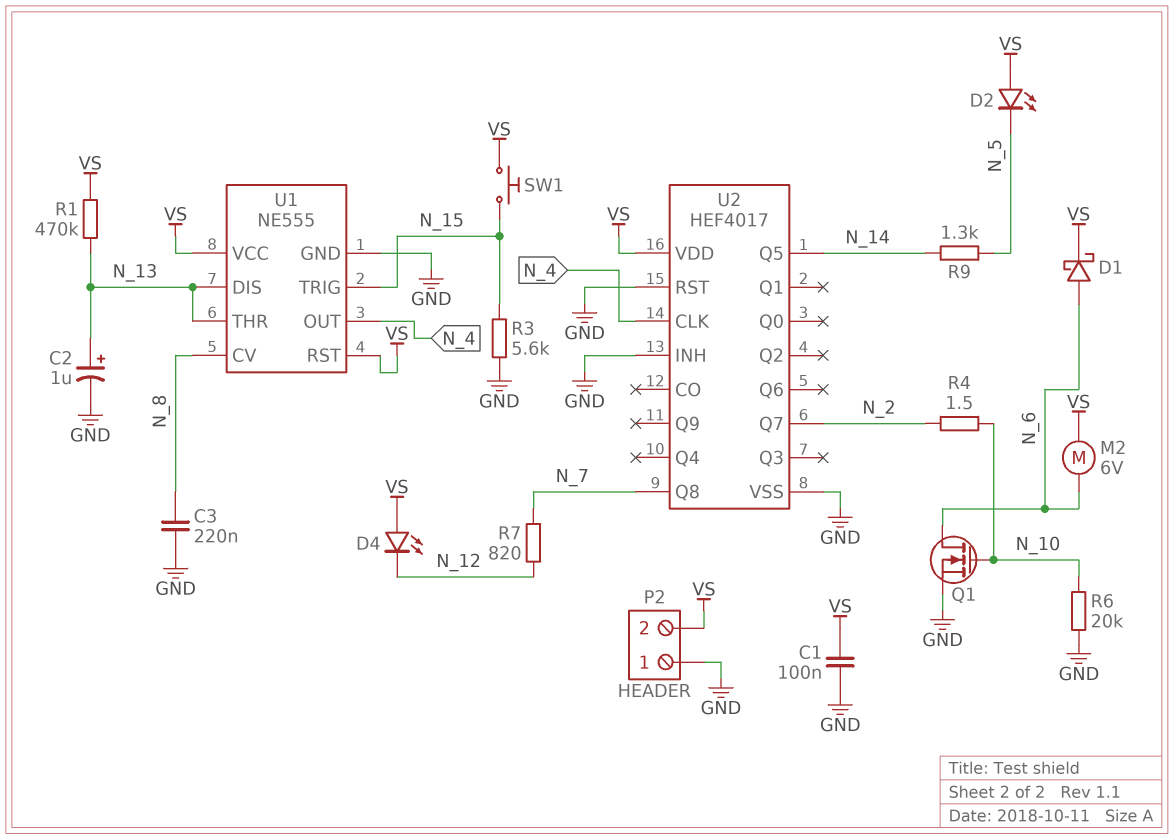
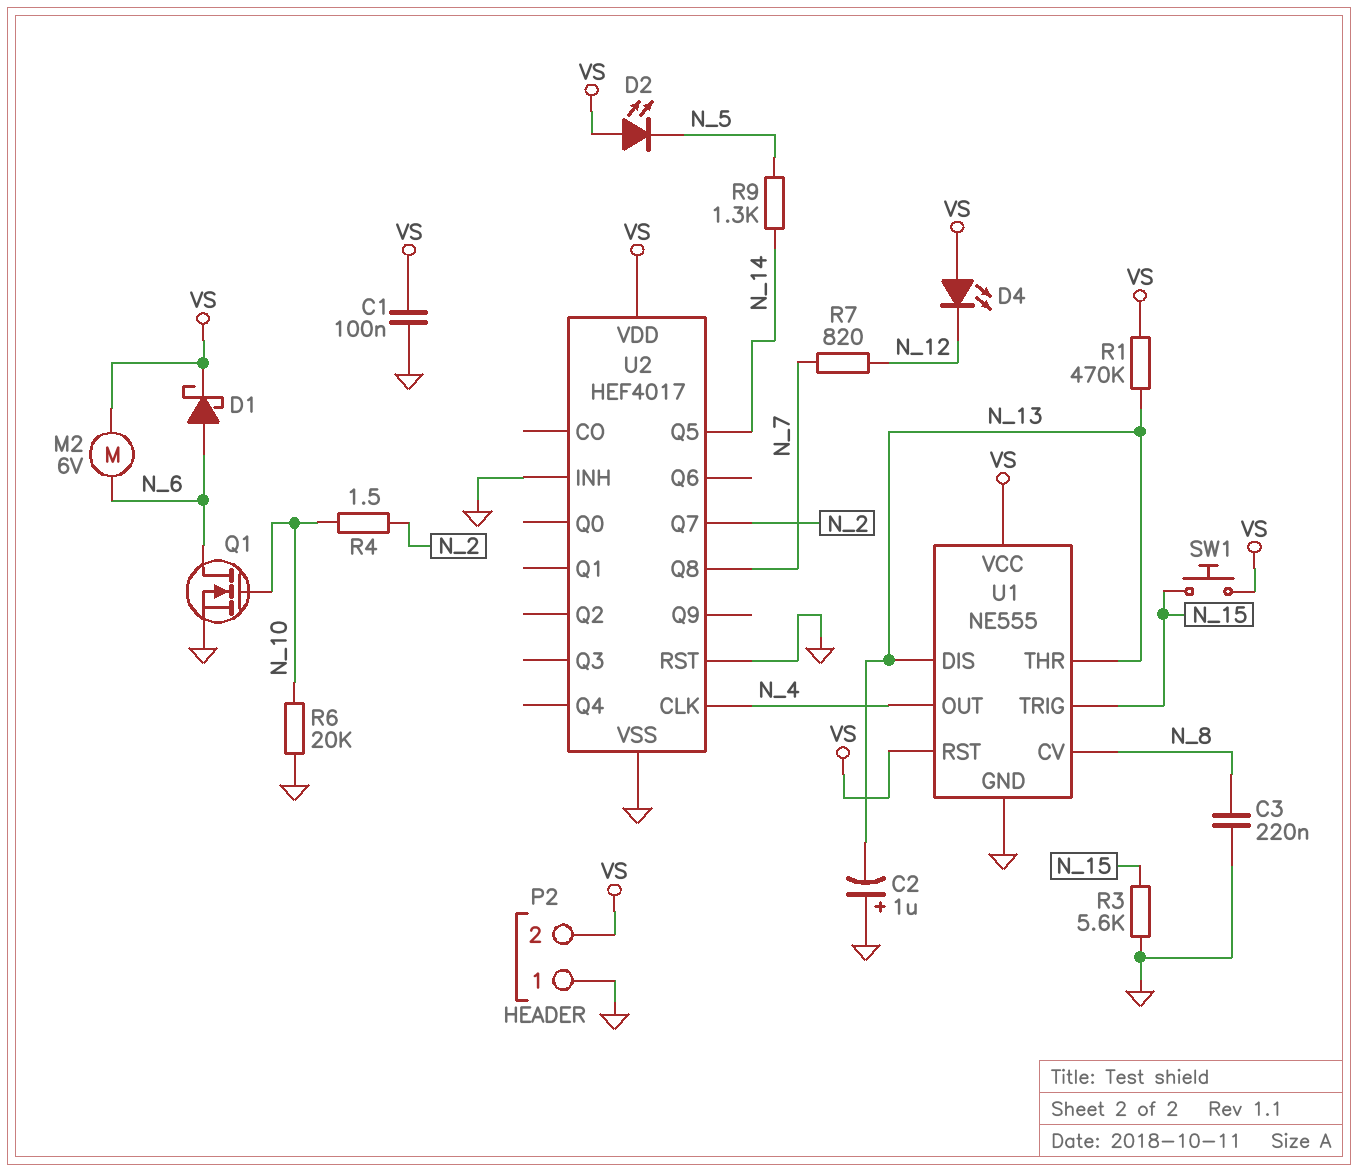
C2: 1uF (plus N_13, minus GND) -> 1uF (plus GND, minus N_13)

